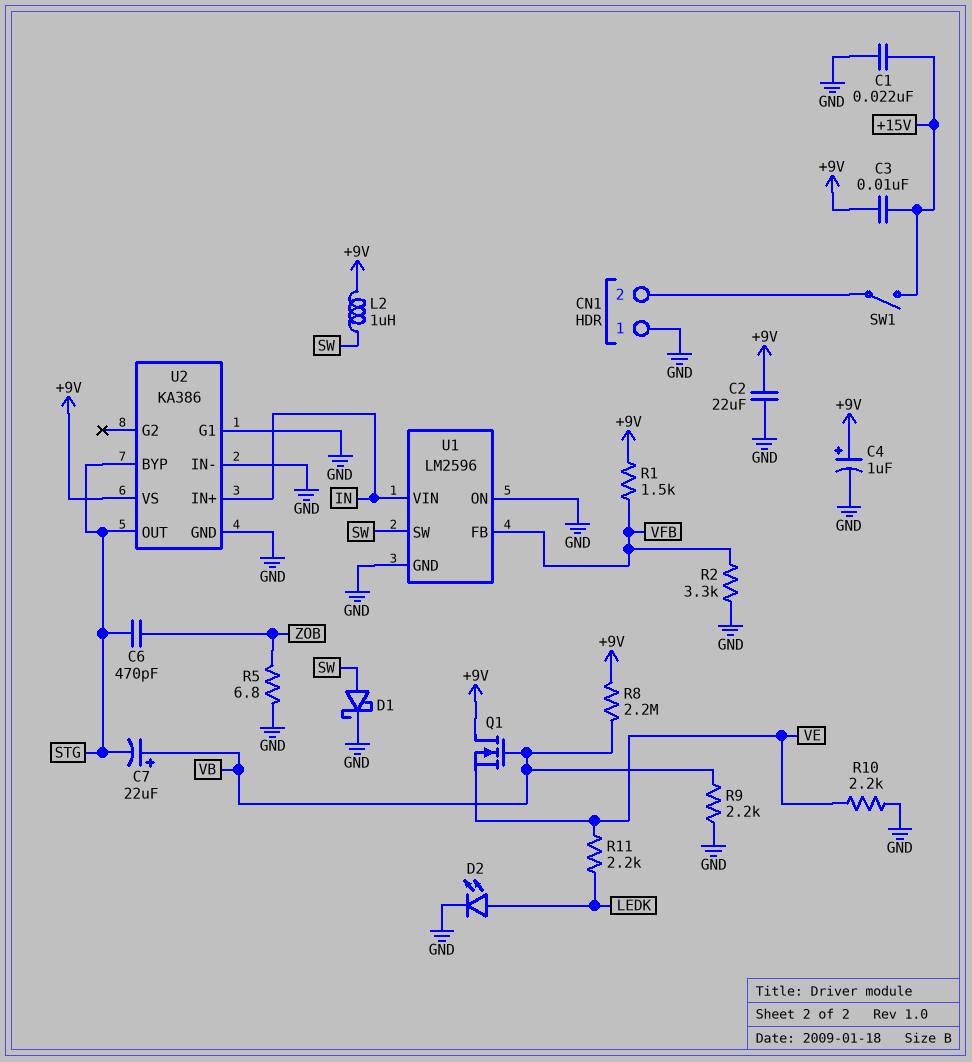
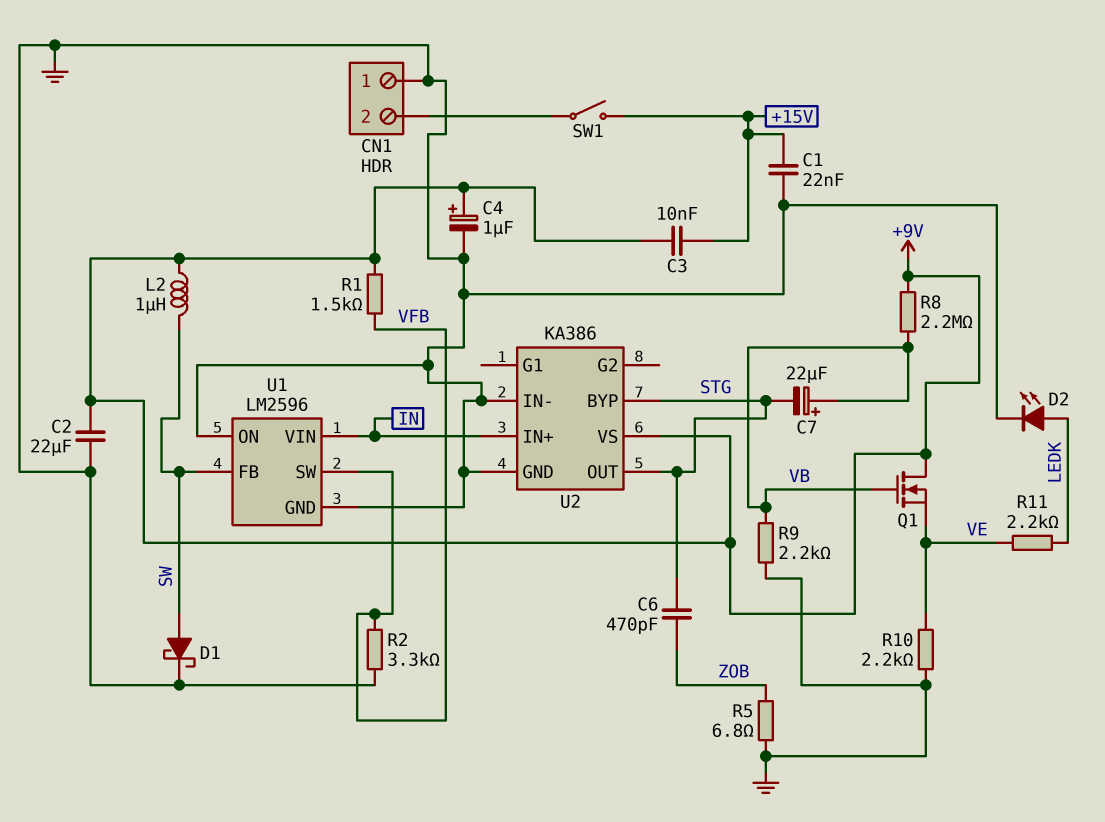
U1 pin FB: VFB -> SW
U1 pin SW: SW -> VFB
U2 pin G1: GND -> none

